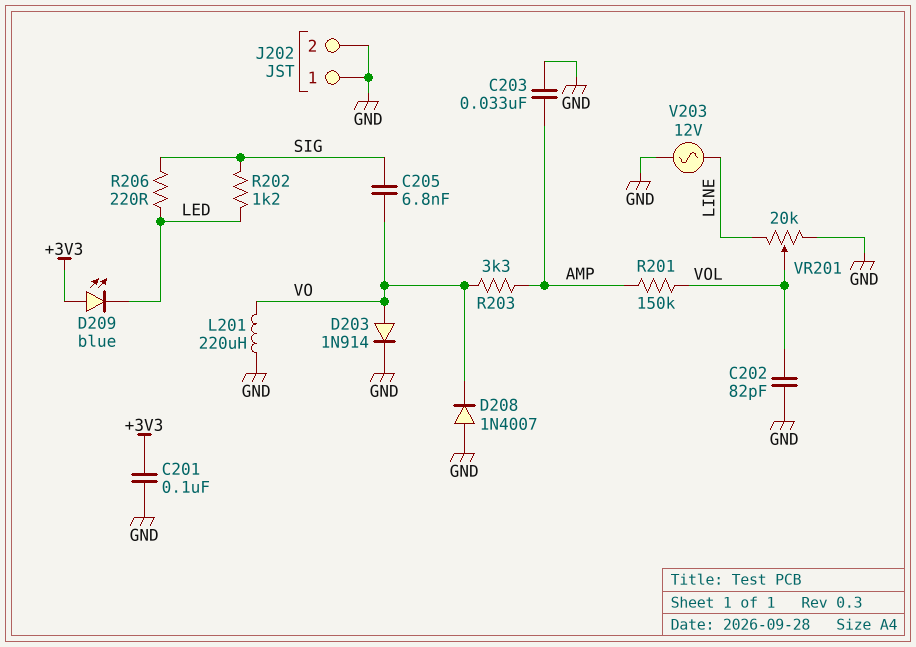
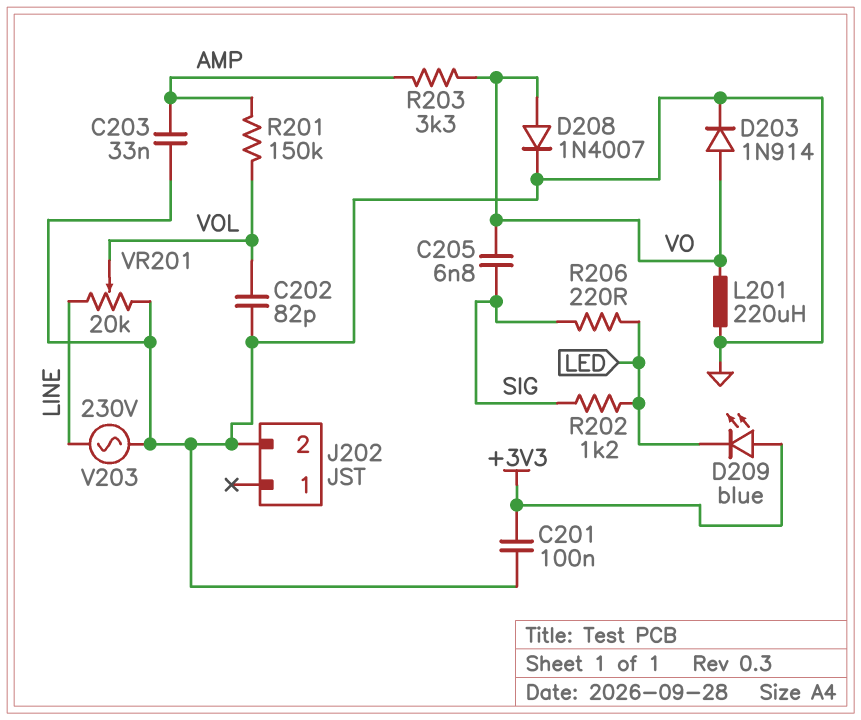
D208: diode 1N4007 (A GND, K VO) -> diode 1N4007 (A VO, K GND)
J202 pin 1: GND -> none
V203: AC 12V (GND, LINE) -> AC 230V (GND, LINE)

